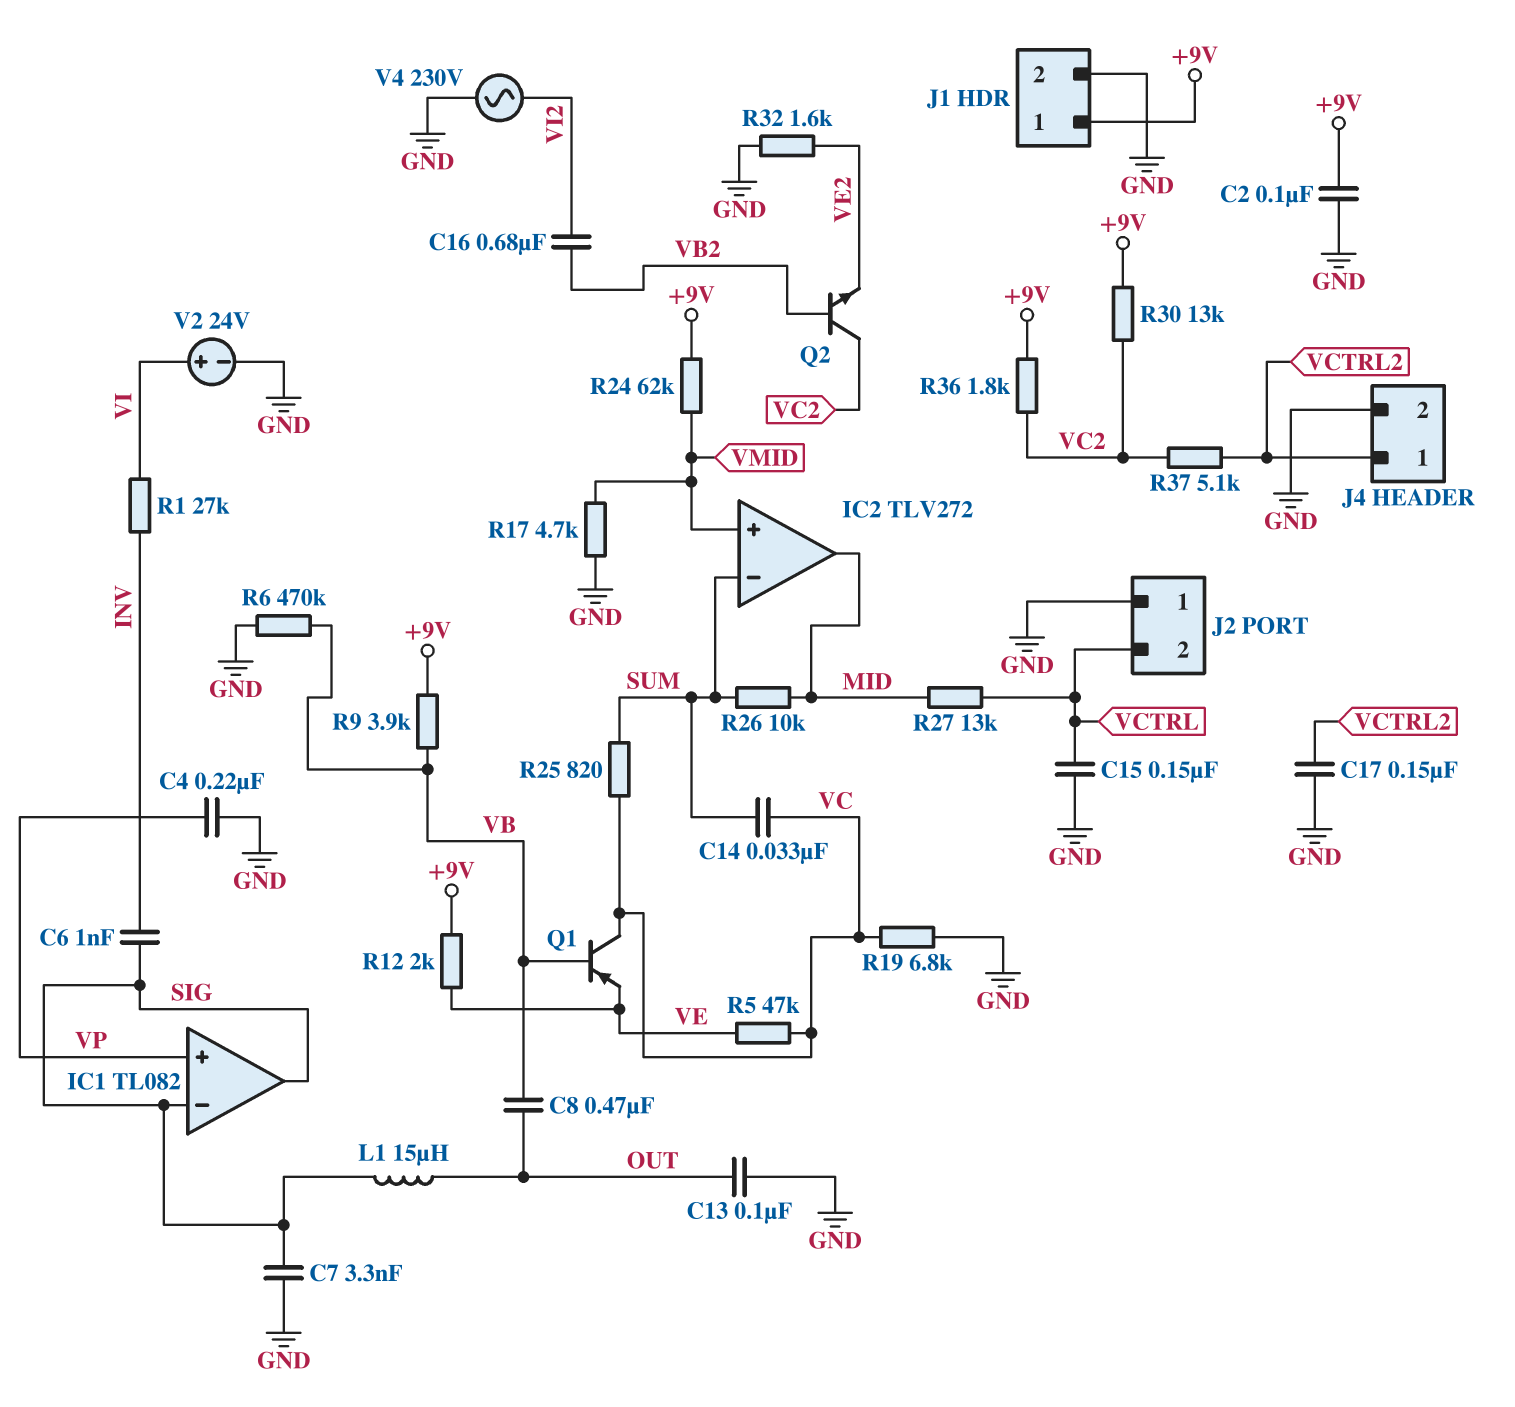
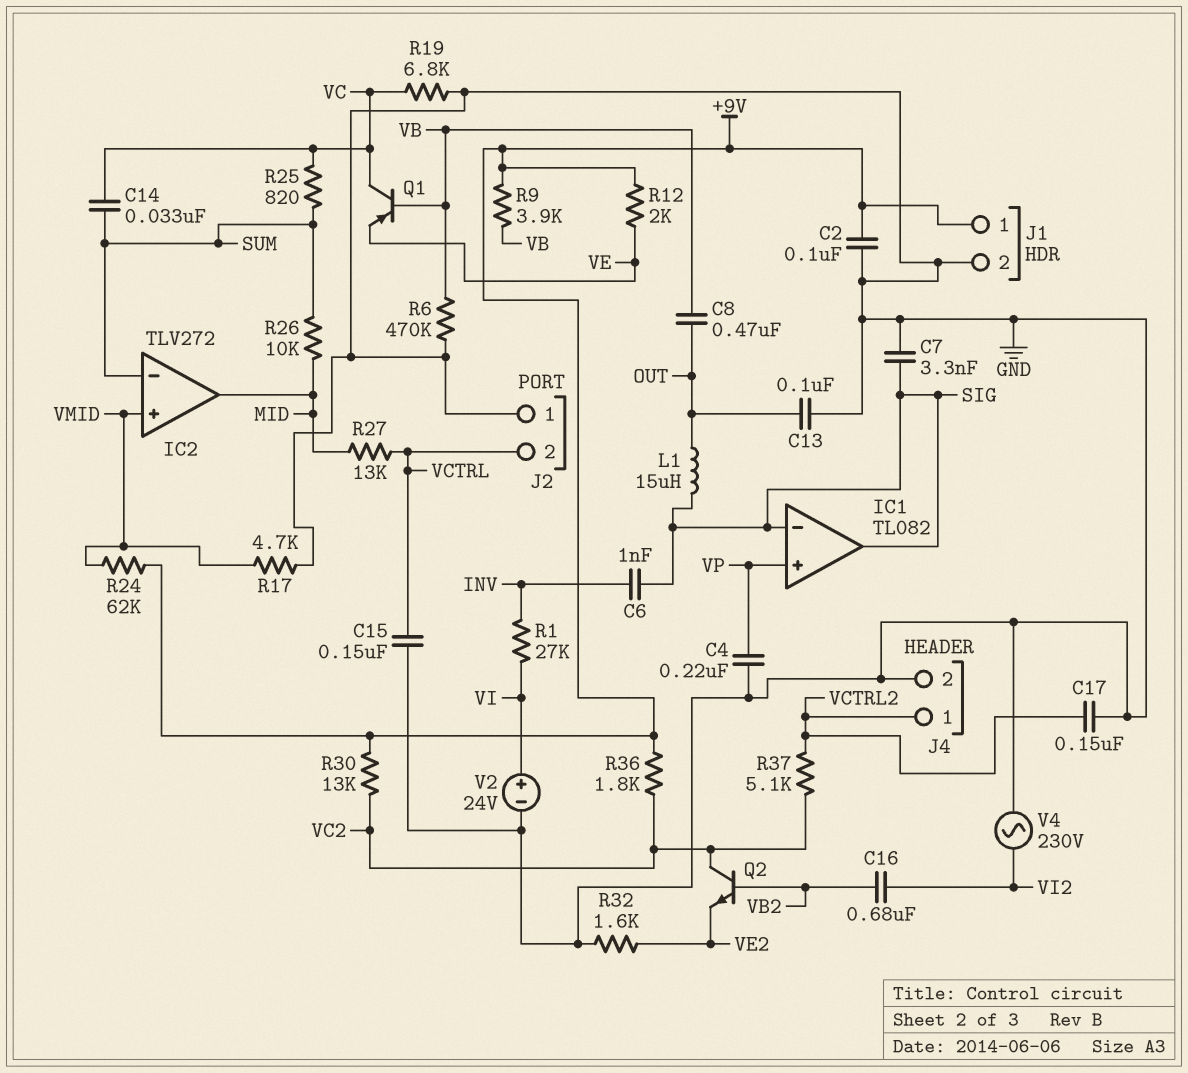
R5: 47k (VC, VE) -> none

